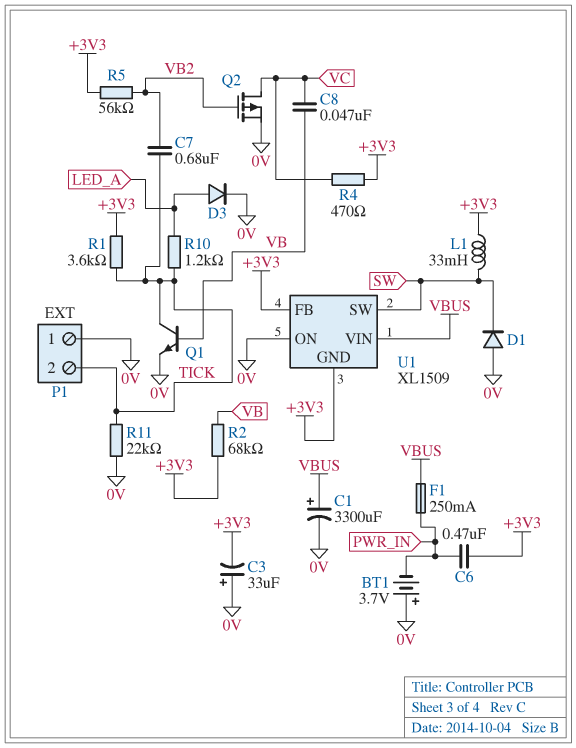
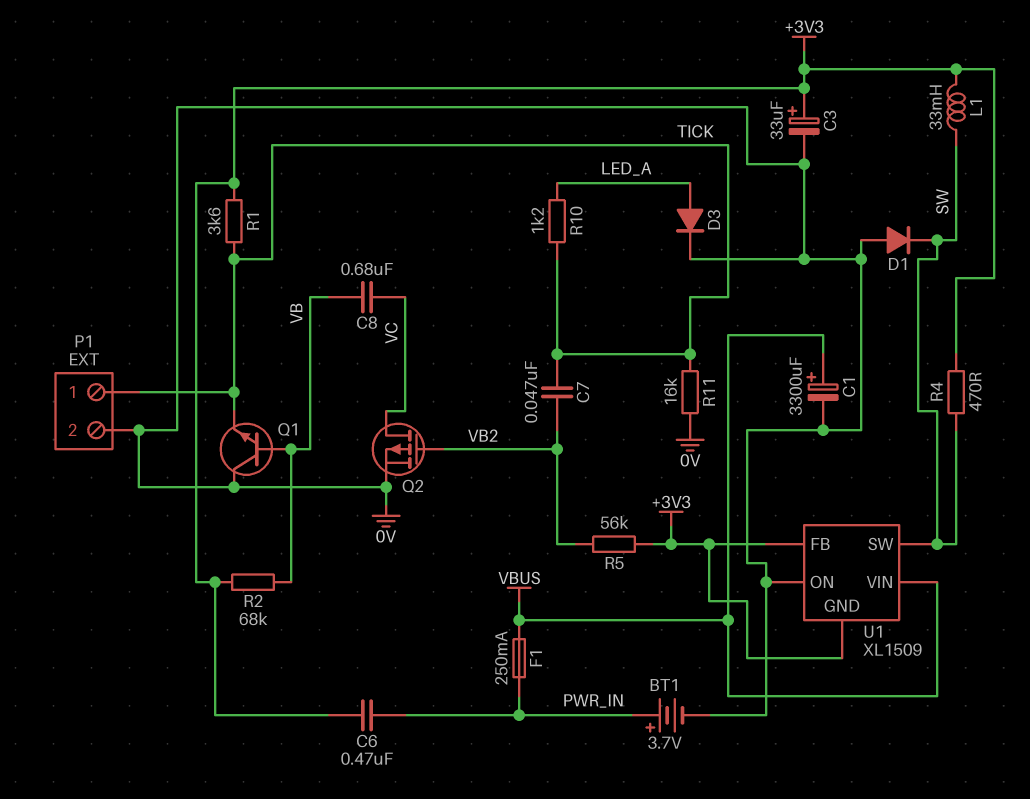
BT1: 3.7V (plus 0V, minus PWR_IN) -> 3.7V (plus PWR_IN, minus 0V)
C3: 33uF (plus 0V, minus +3V3) -> 33uF (plus +3V3, minus 0V)
C7: 680nF (TICK, VB2) -> 47nF (TICK, VB2)
C8: 47nF (VB, VC) -> 680nF (VB, VC)
P1 pin 1: 0V -> TICK
P1 pin 2: TICK -> 0V
Q1: NPN (B VB, C TICK, E 0V) -> NPN (B VB, C 0V, E TICK)
R4: 470 (+3V3, VC) -> 470 (+3V3, SW)
R11: 22k (0V, TICK) -> 16k (0V, TICK)

